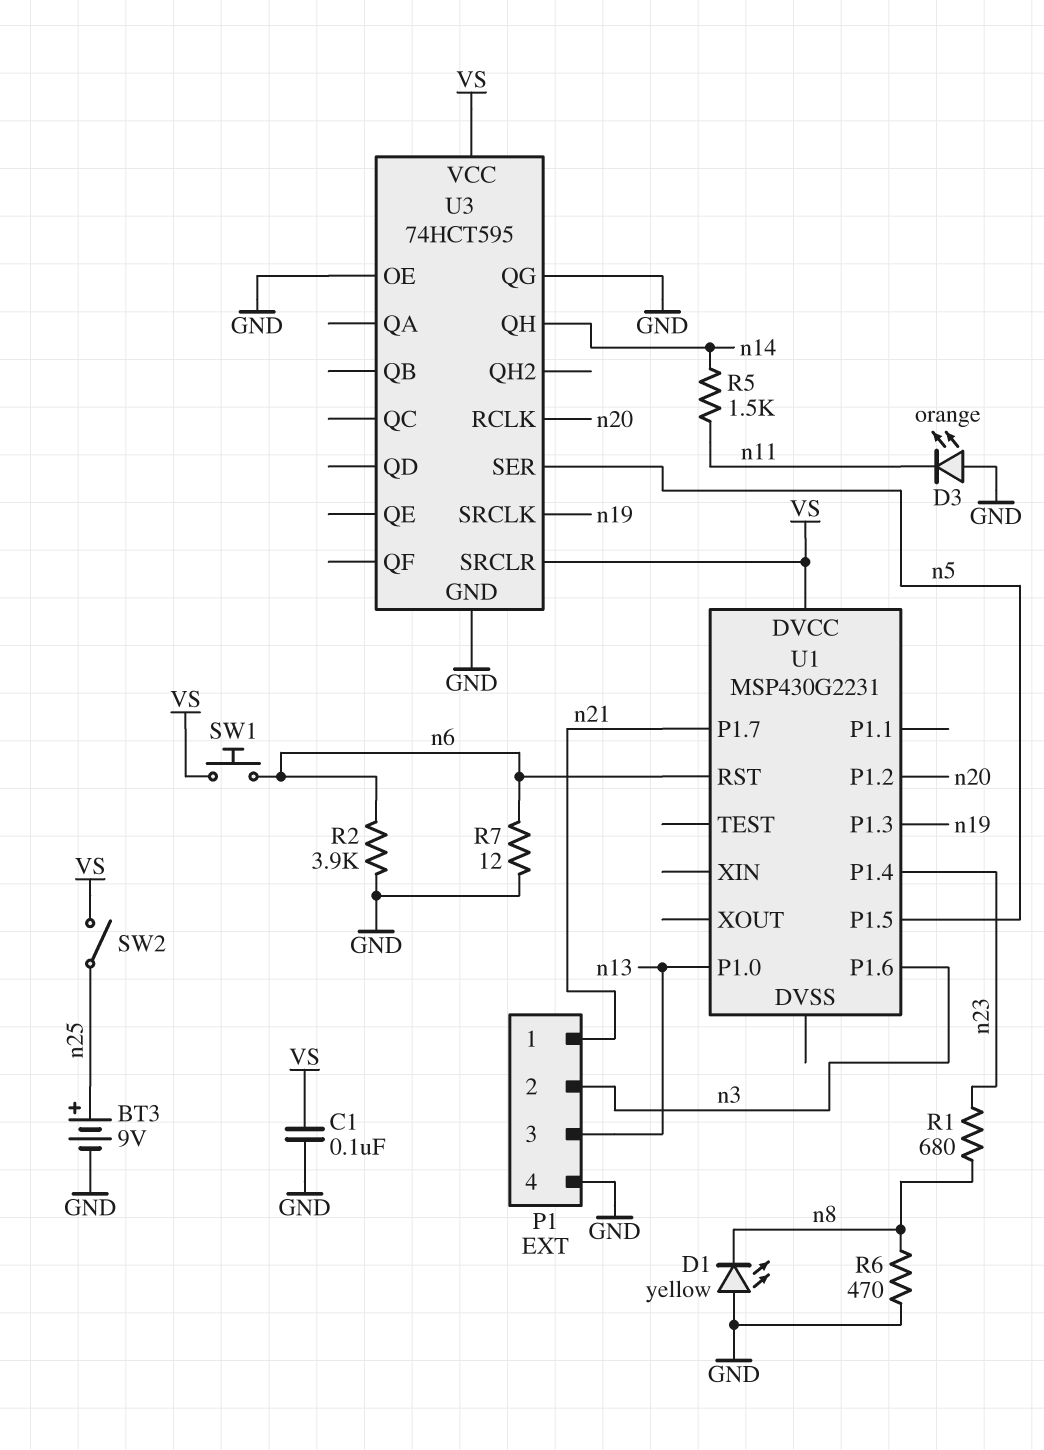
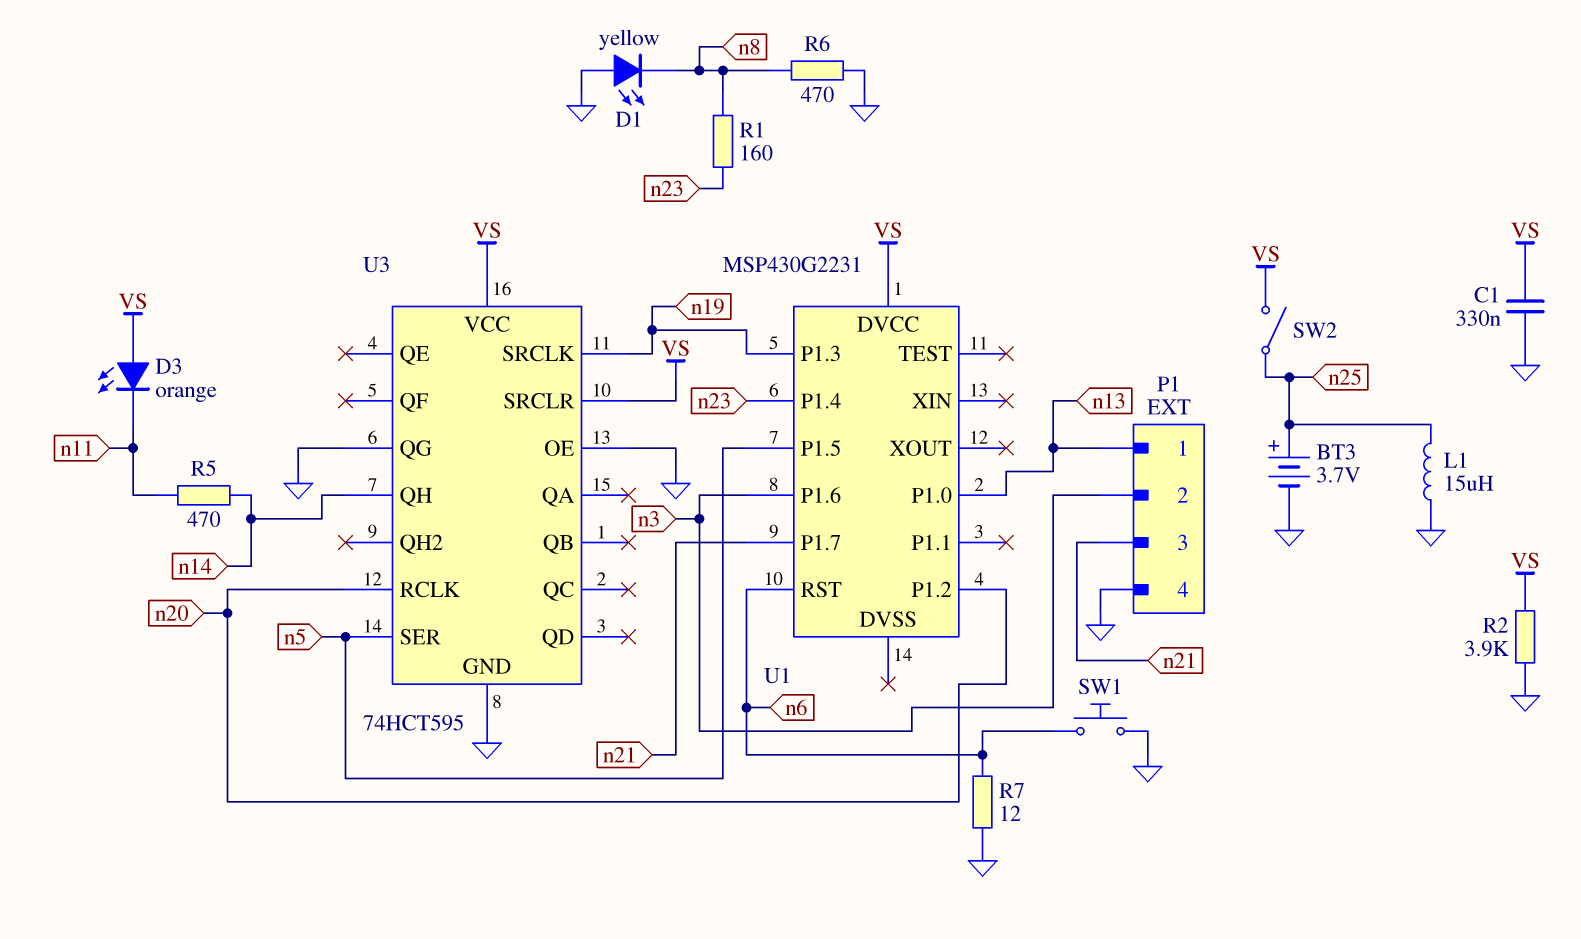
BT3: 9V (plus n25, minus GND) -> 3.7V (plus n25, minus GND)
C1: 100nF (GND, VS) -> 330nF (GND, VS)
D3: LED orange (A GND, K n11) -> LED orange (A VS, K n11)
L1: none -> 15uH (GND, n25)
P1 pin 1: n21 -> n13
P1 pin 3: n13 -> n21
R1: 680 (n8, n23) -> 160 (n8, n23)
R2: 3.9k (GND, n6) -> 3.9k (GND, VS)
R5: 1.5k (n11, n14) -> 470 (n11, n14)
SW1: button (VS, n6) -> button (GND, n6)

